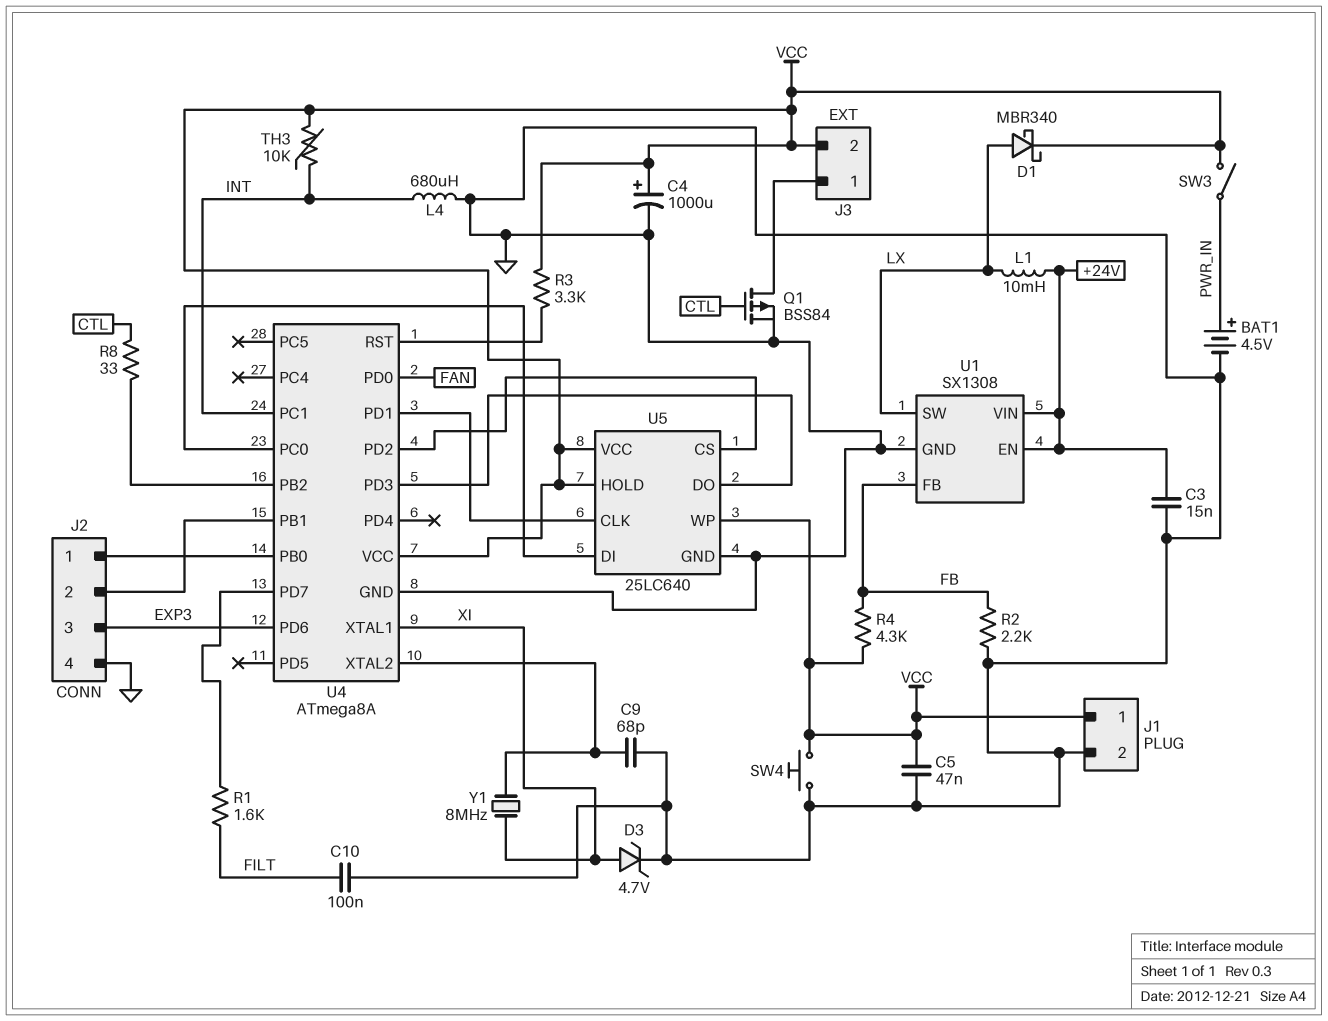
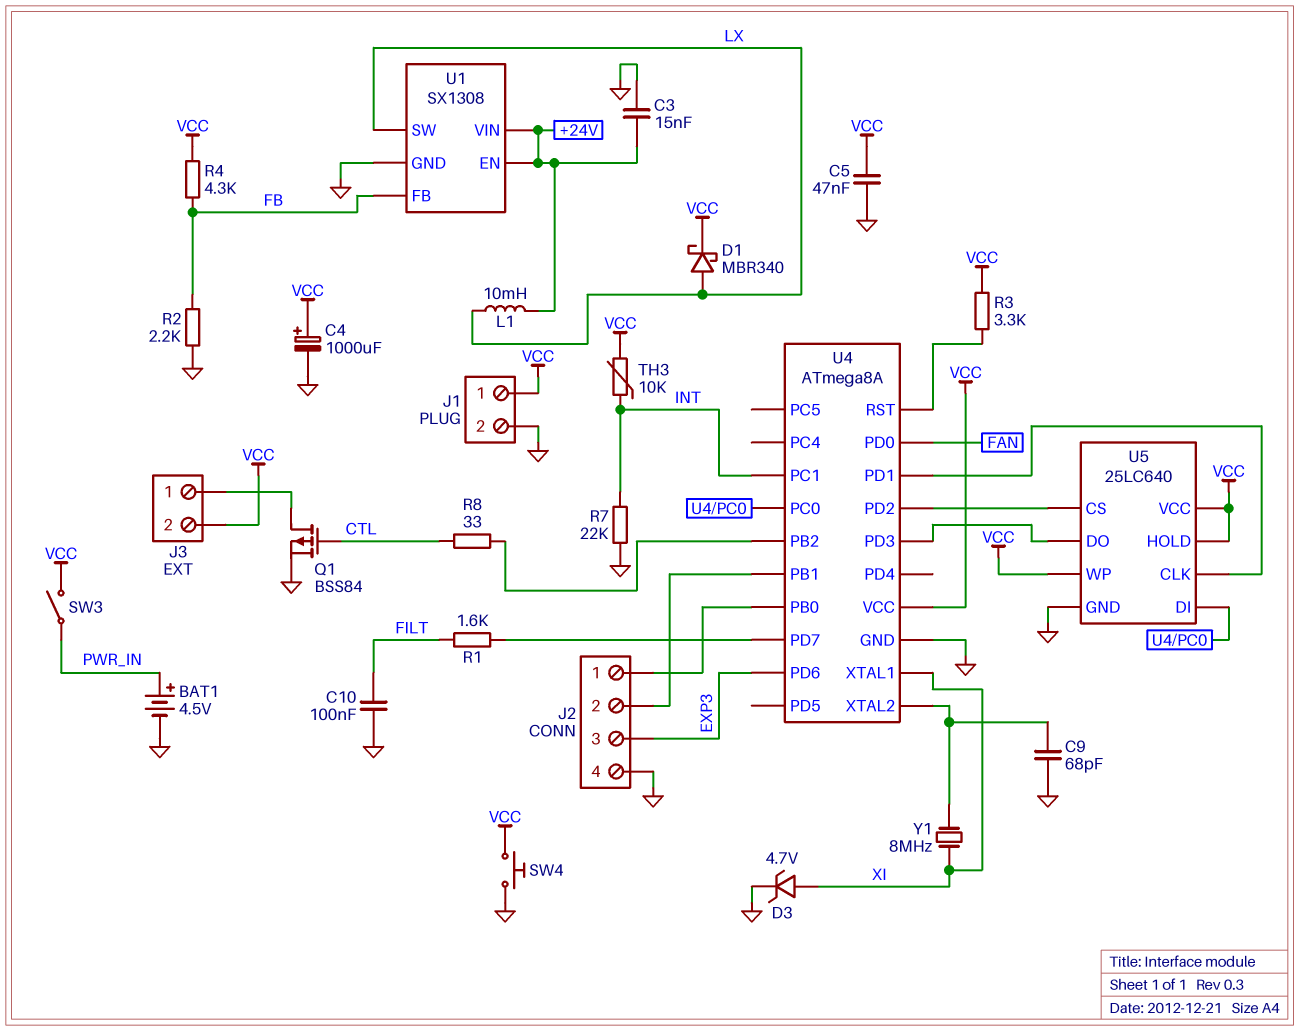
L4: 680uH (GND, INT) -> none
R7: none -> 22k (GND, INT)

